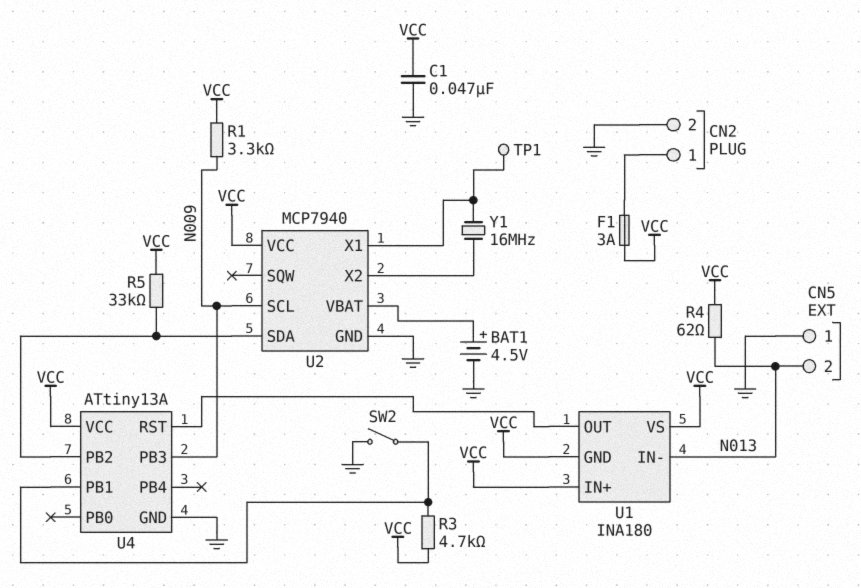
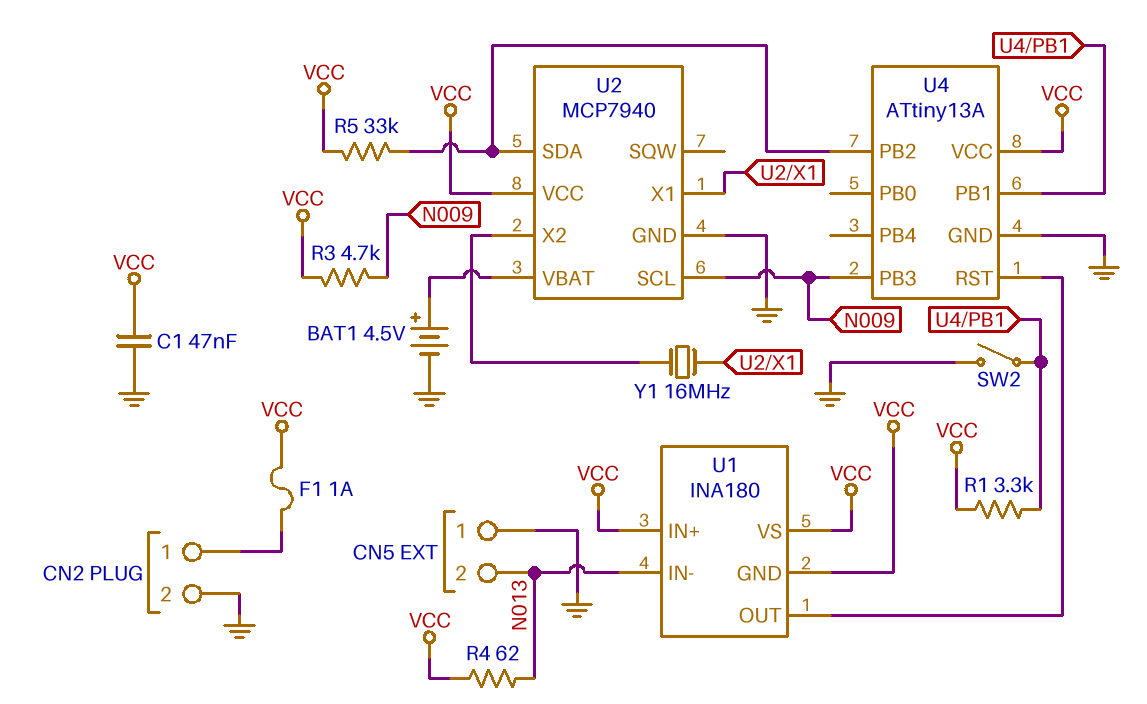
F1: 3A (CN2/1, VCC) -> 1A (CN2/1, VCC)
R1: 3.3k (N009, VCC) -> 3.3k (U4/PB1, VCC)
R3: 4.7k (U4/PB1, VCC) -> 4.7k (N009, VCC)
TP1: test point (U2/X1) -> none

